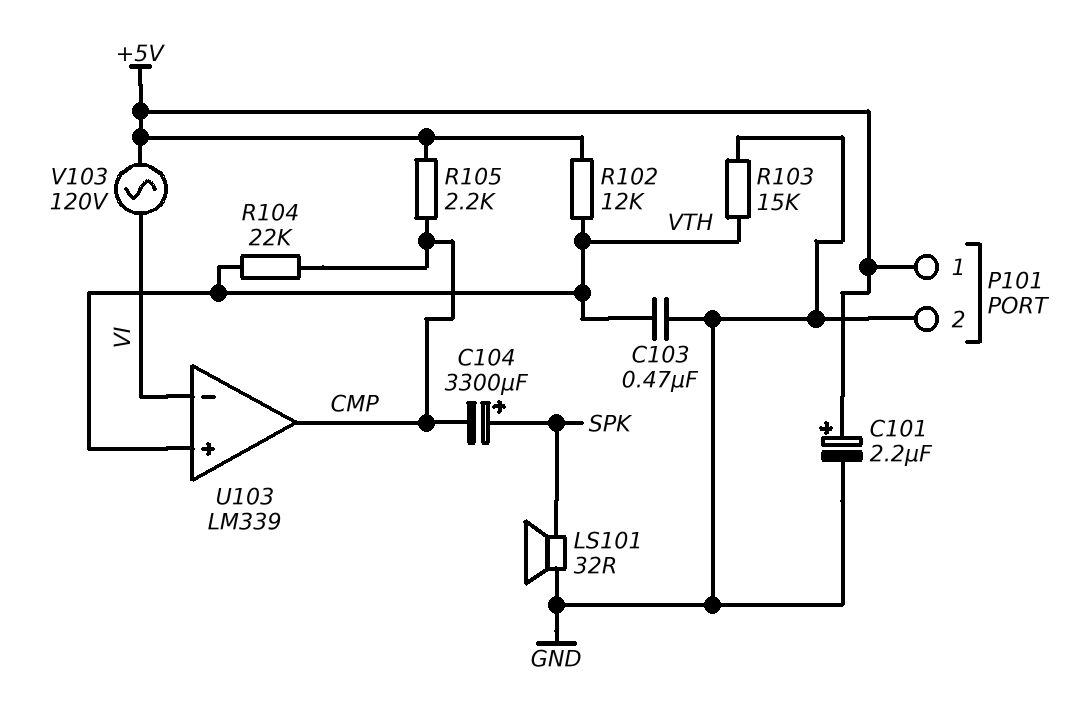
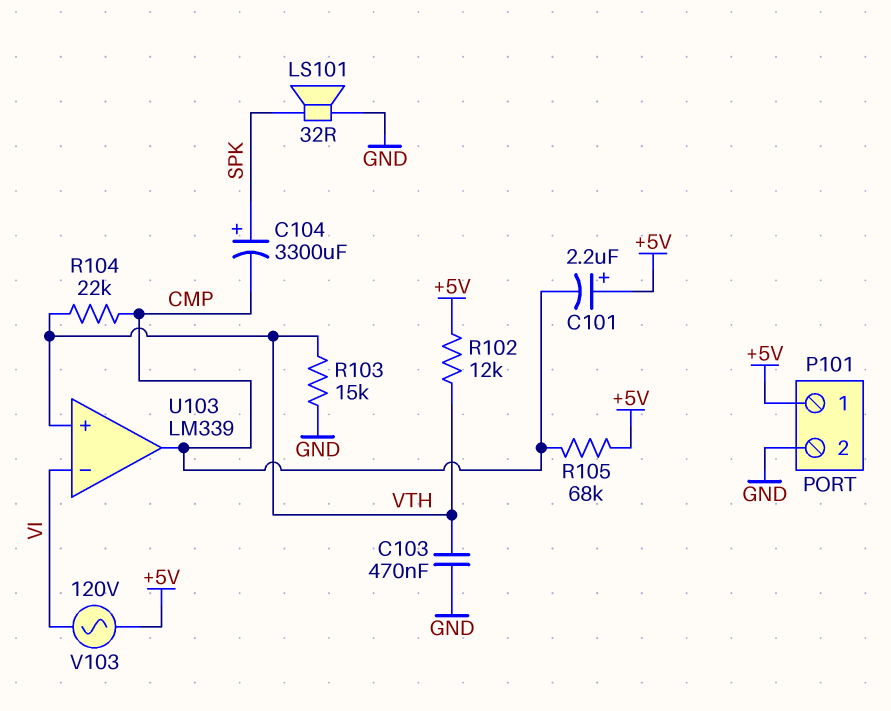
C101: 2.2uF (plus +5V, minus GND) -> 2.2uF (plus +5V, minus CMP)
R105: 2.2k (+5V, CMP) -> 68k (+5V, CMP)

